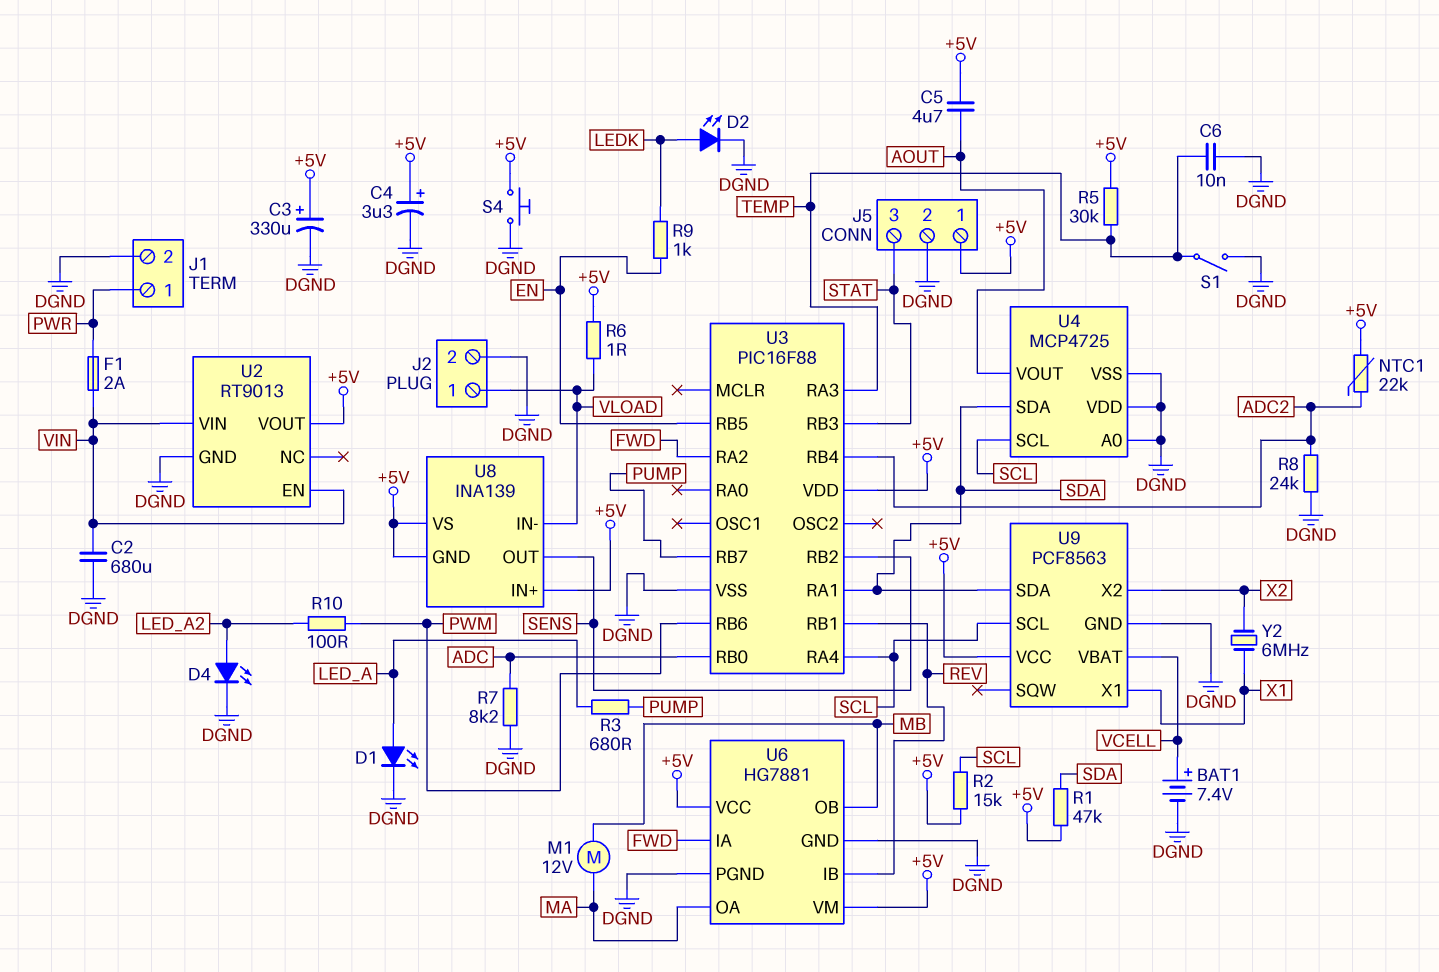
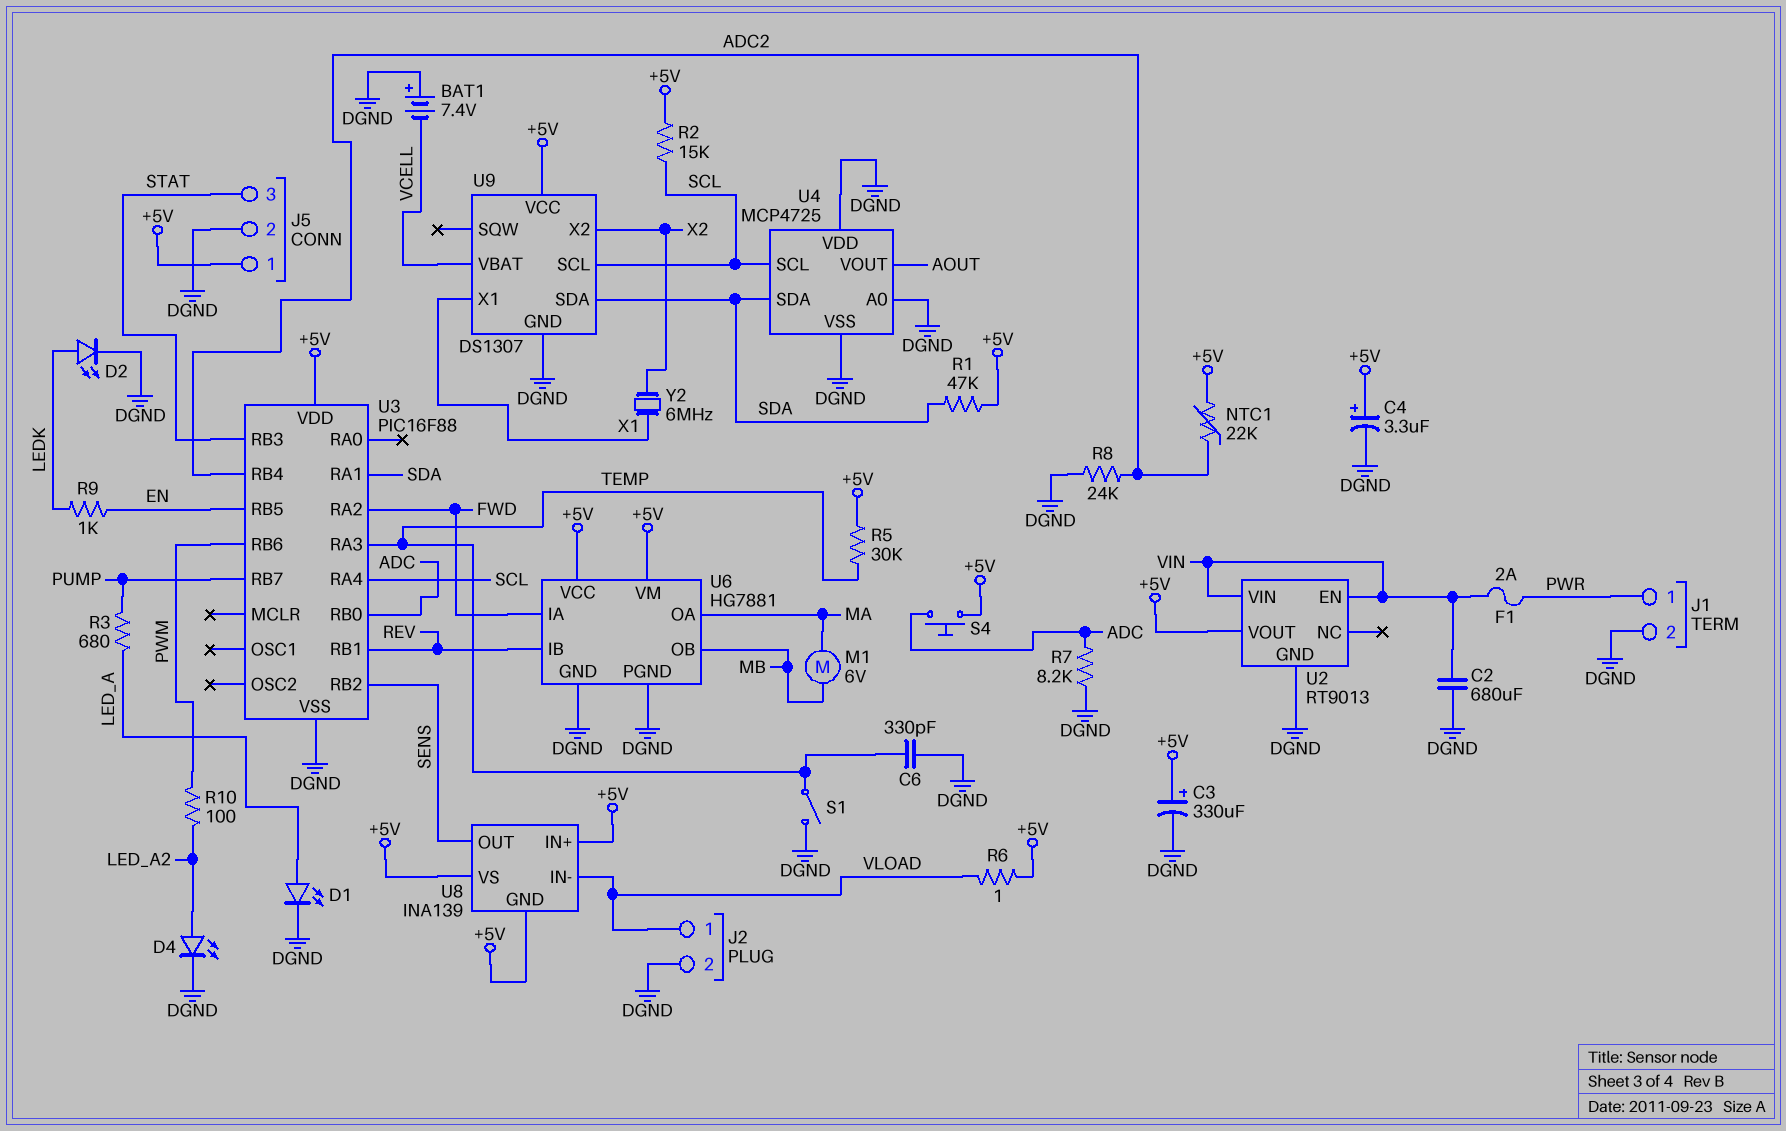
BAT1: 7.4V (plus VCELL, minus DGND) -> 7.4V (plus DGND, minus VCELL)
C5: 4.7uF (+5V, AOUT) -> none
C6: 10nF (DGND, TEMP) -> 330pF (DGND, TEMP)
M1: motor 12V (MA, MB) -> motor 6V (MA, MB)
S4: button (+5V, DGND) -> button (+5V, ADC)
U9: PCF8563 -> DS1307

